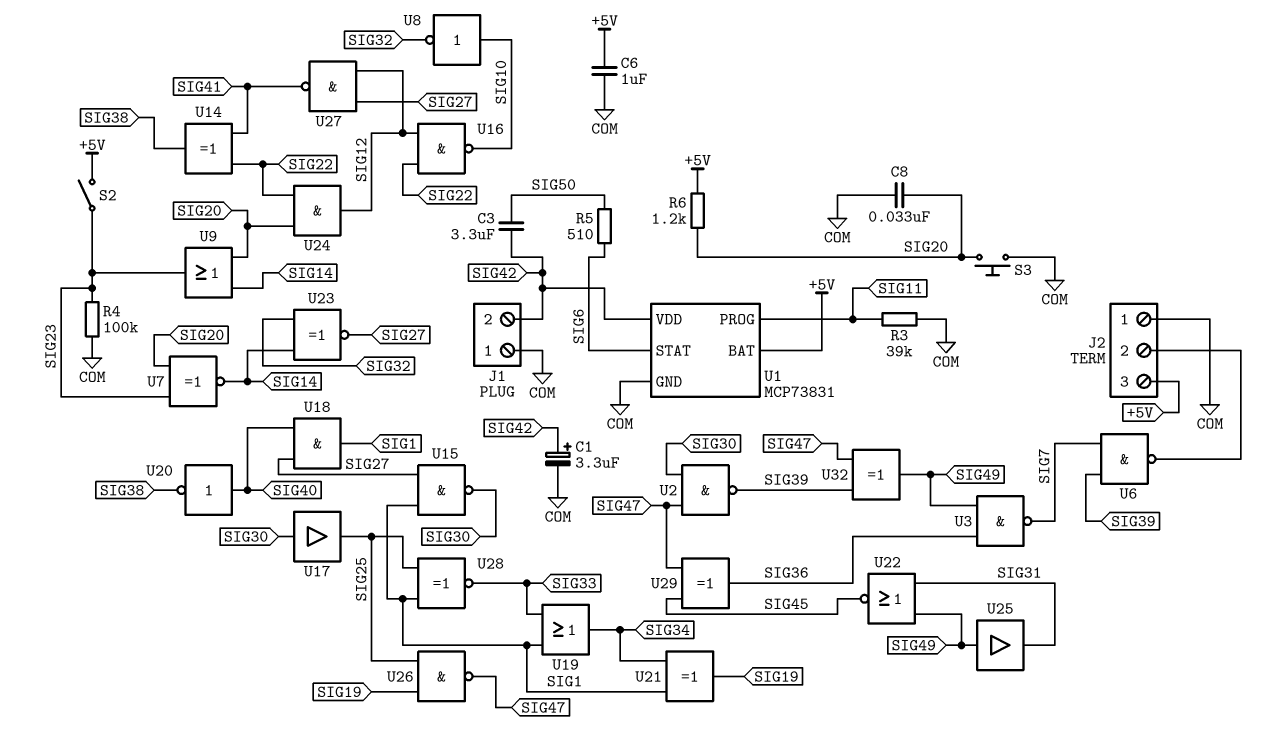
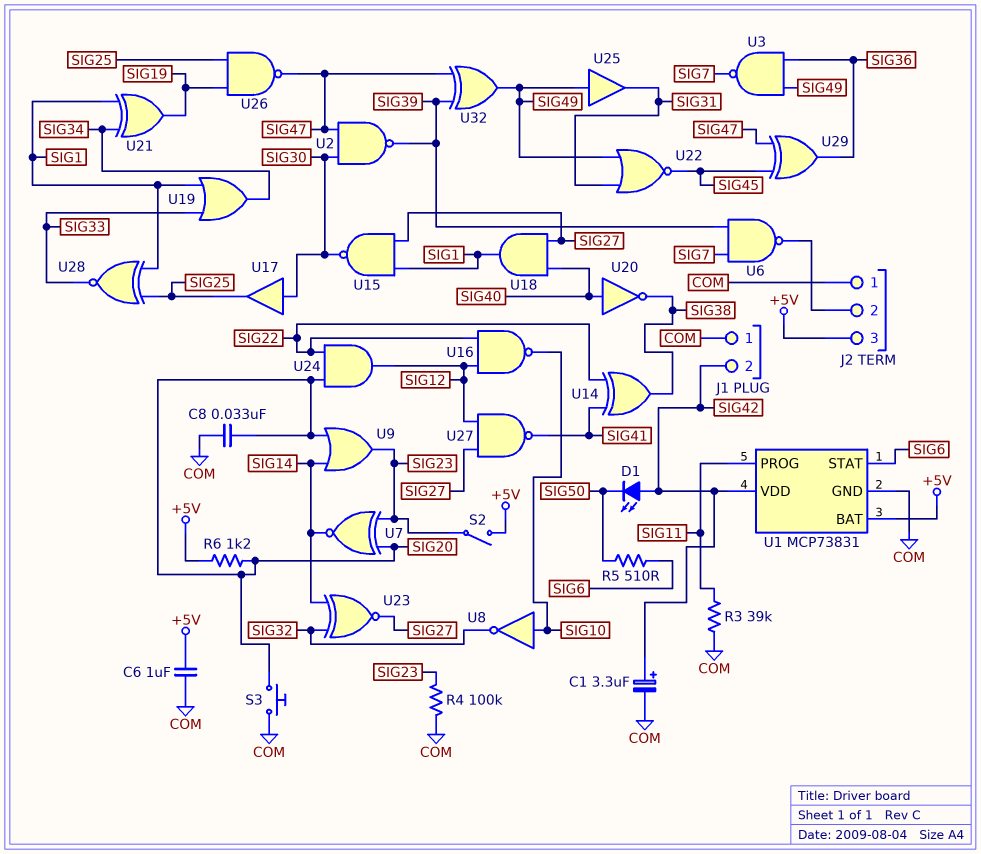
C3: 3.3uF (SIG42, SIG50) -> none
D1: none -> LED (A SIG42, K SIG50)

